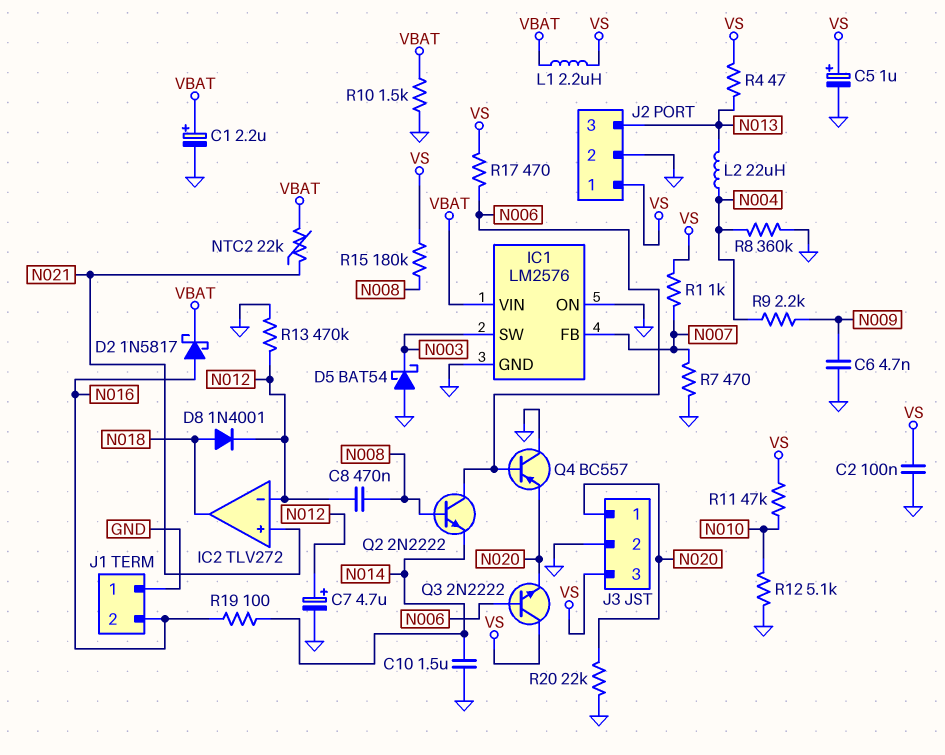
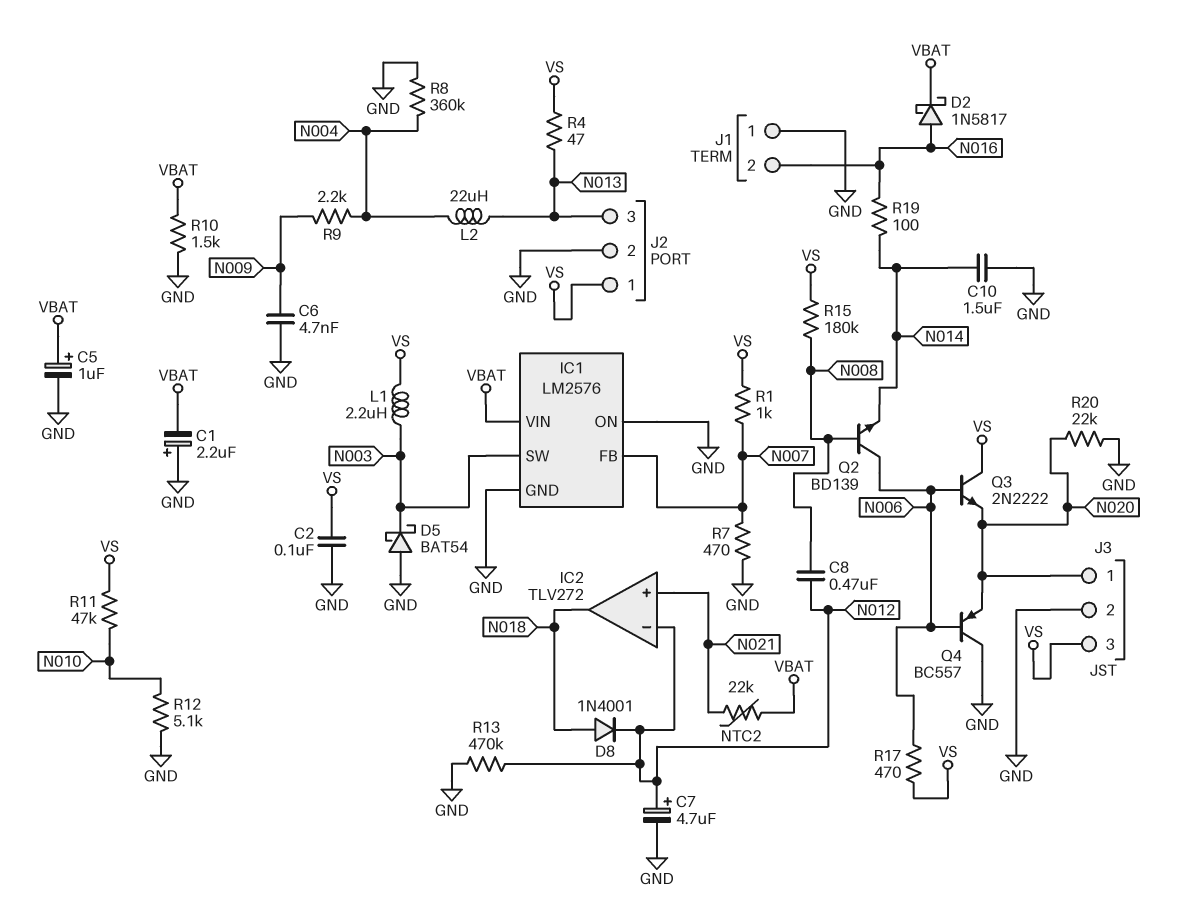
C1: 2.2uF (plus VBAT, minus GND) -> 2.2uF (plus GND, minus VBAT)
C5: 1uF (plus VS, minus GND) -> 1uF (plus VBAT, minus GND)
L1: 2.2uH (VBAT, VS) -> 2.2uH (N003, VS)
Q2: NPN 2N2222 (B N008, C N006, E N014) -> NPN BD139 (B N008, C N006, E N014)

